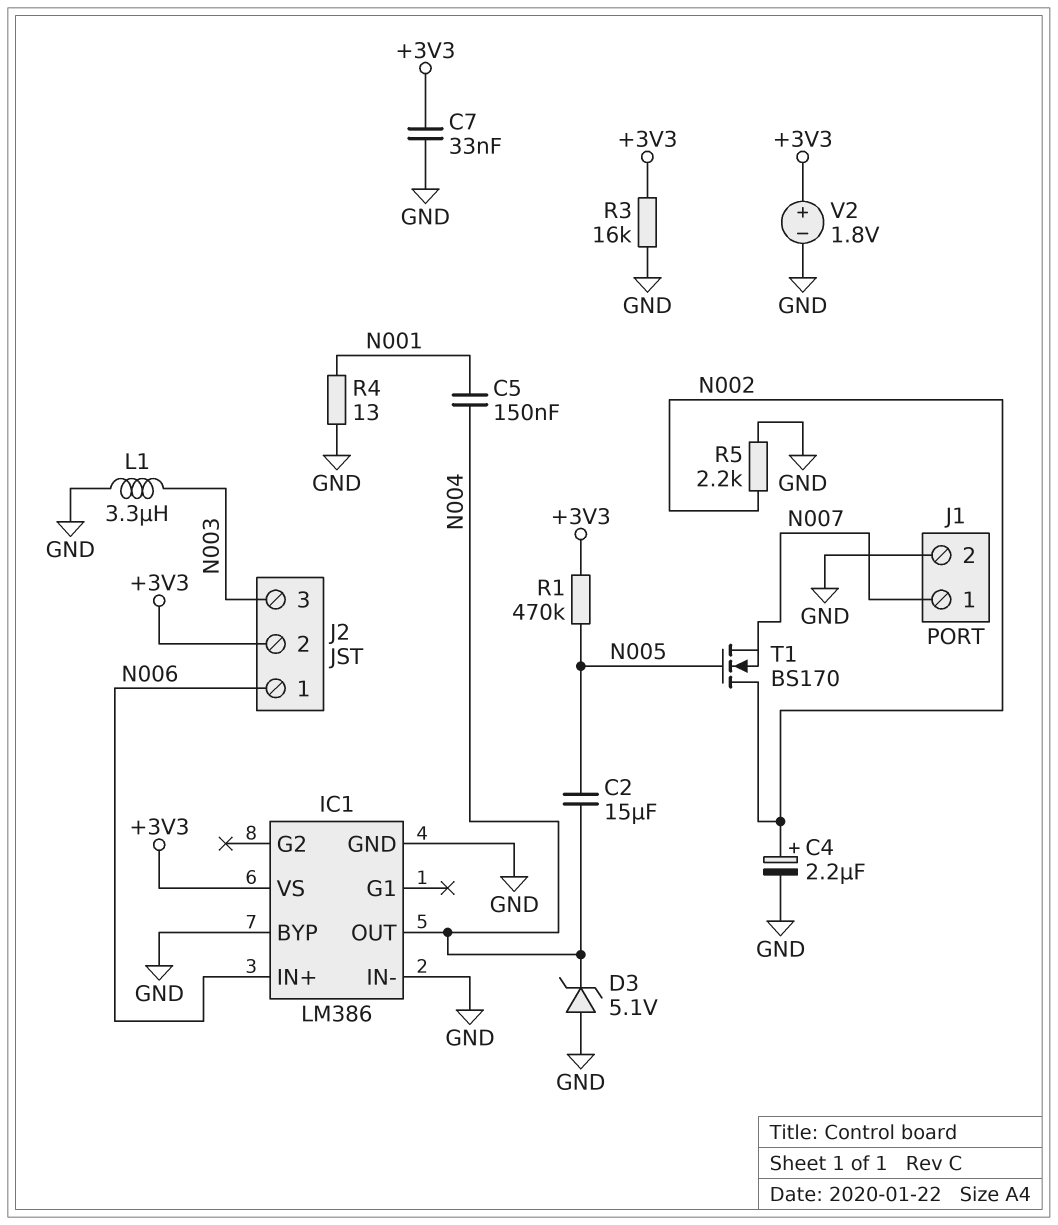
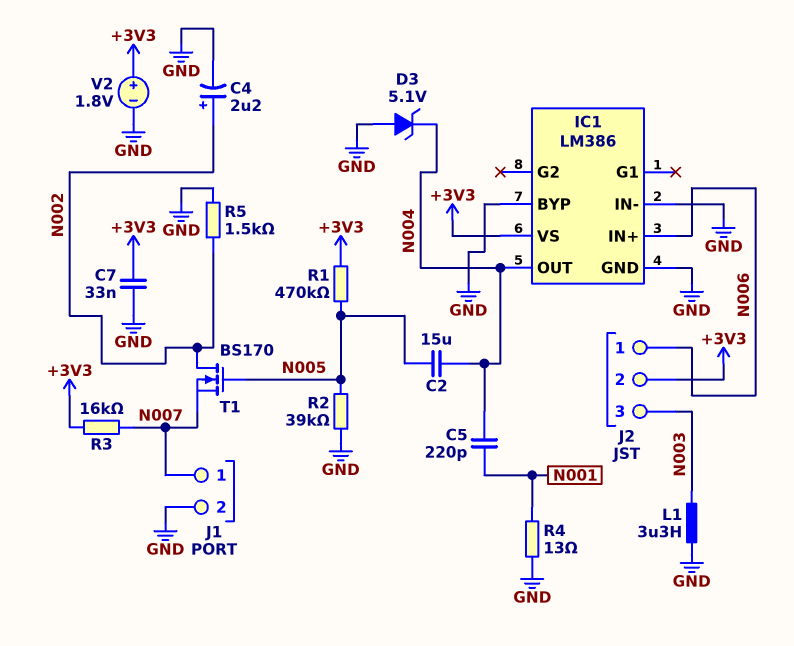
C5: 150nF (N001, N004) -> 220pF (N001, N004)
R2: none -> 39k (GND, N005)
R3: 16k (+3V3, GND) -> 16k (+3V3, N007)
R5: 2.2k (GND, N002) -> 1.5k (GND, N002)

